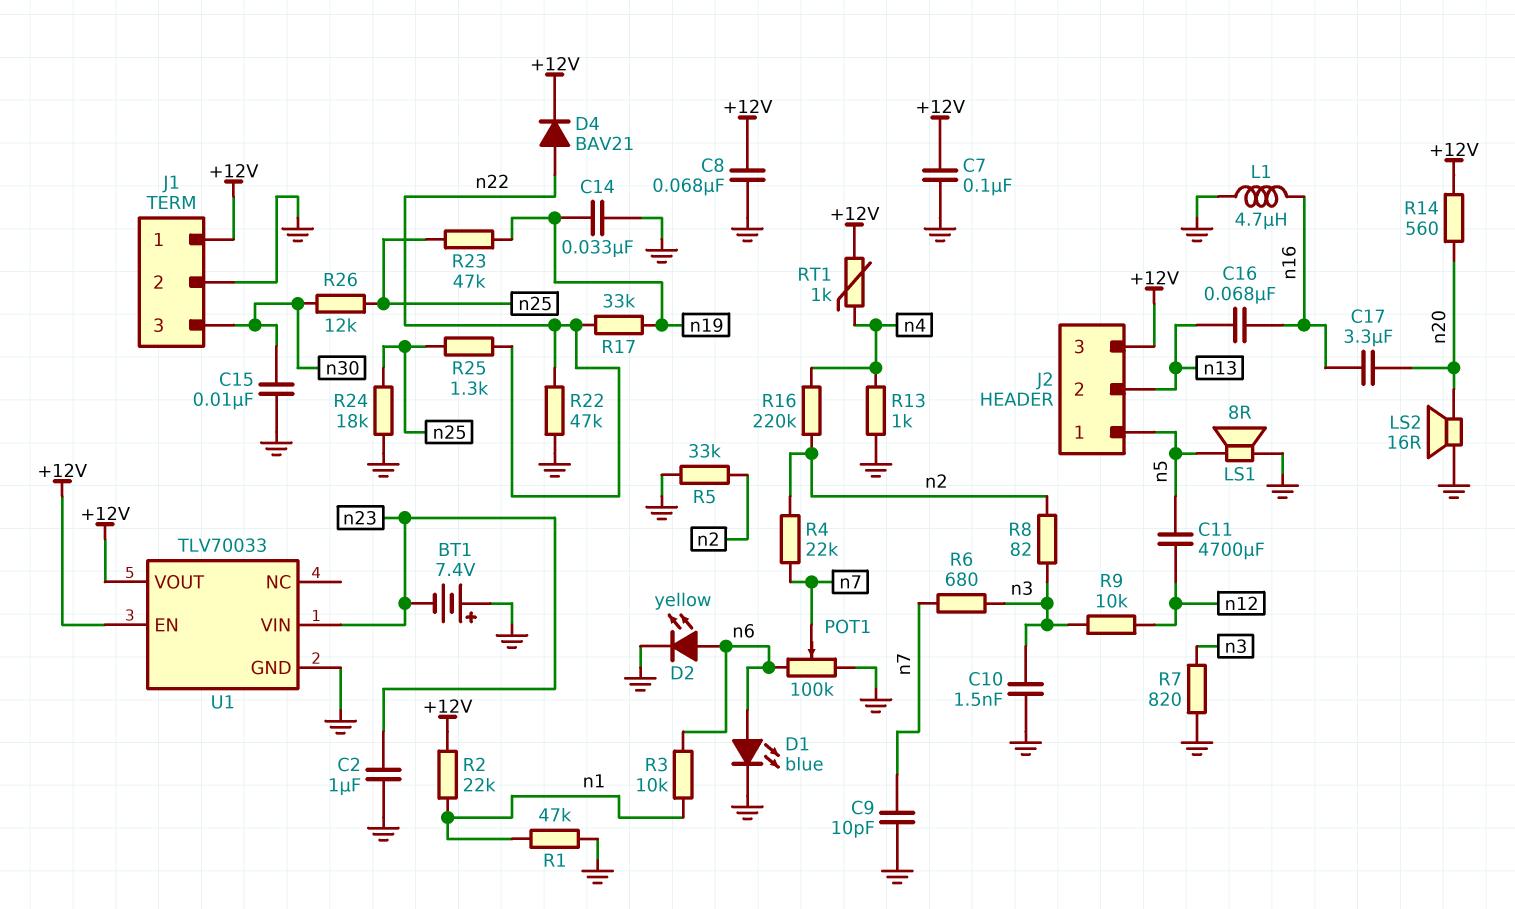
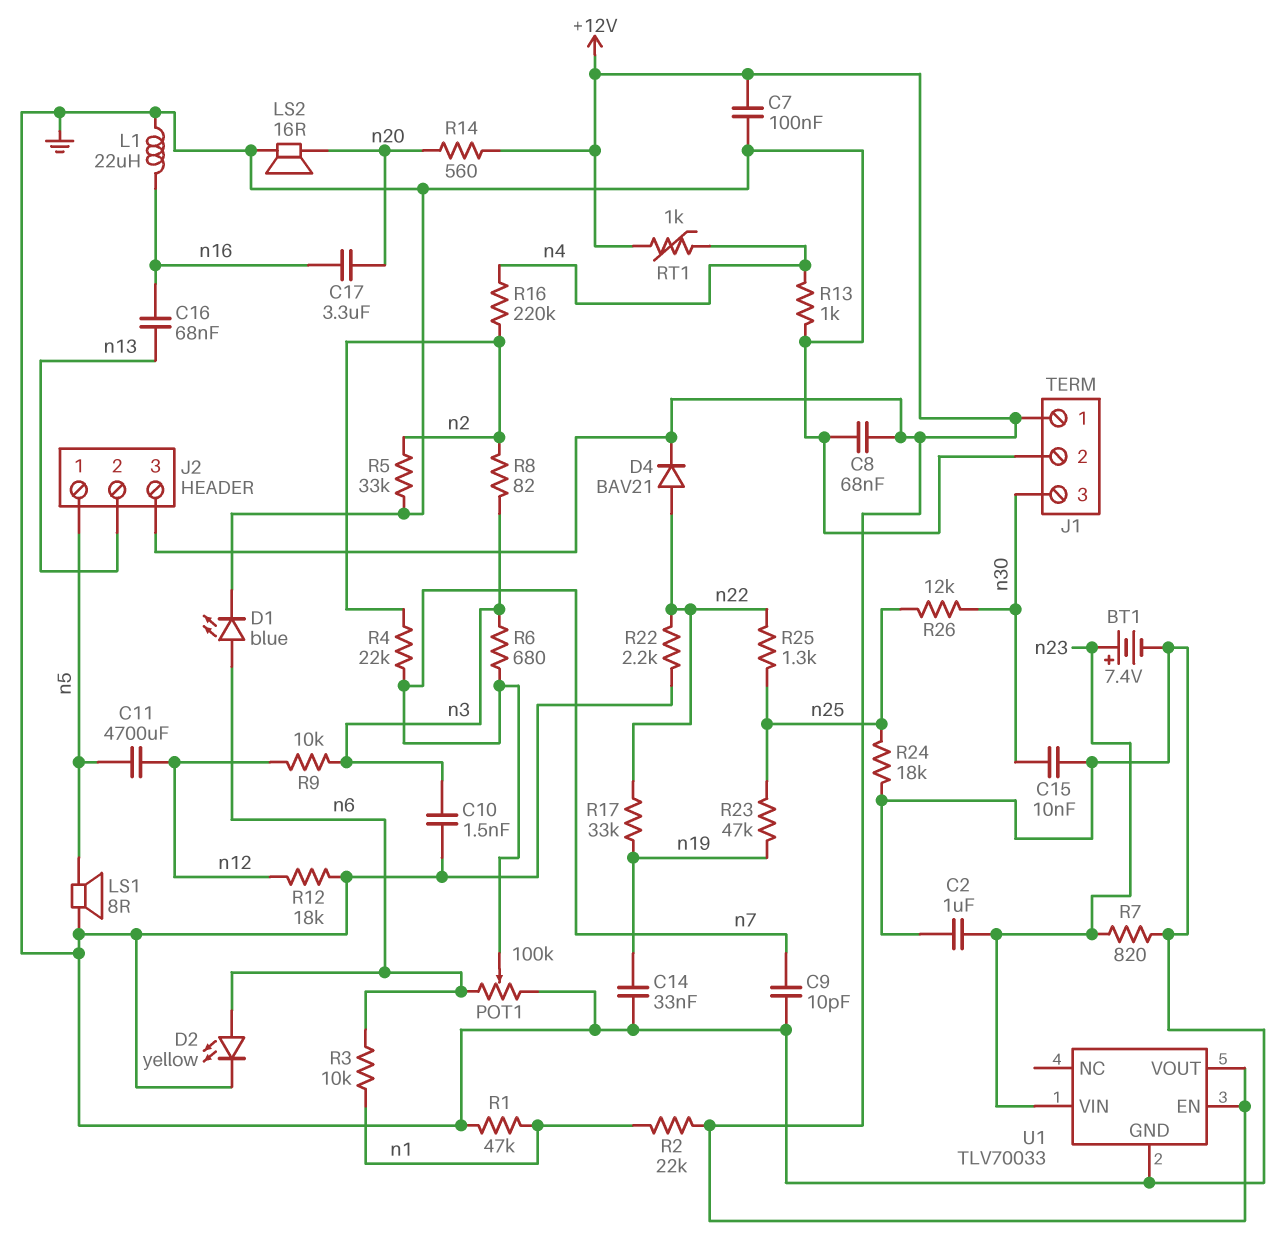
BT1: 7.4V (plus GND, minus n23) -> 7.4V (plus n23, minus GND)
L1: 4.7uH (GND, n16) -> 22uH (GND, n16)
R7: 820 (GND, n3) -> 820 (GND, n23)
R12: none -> 18k (GND, n12)
R22: 47k (GND, n22) -> 2.2k (GND, n22)

